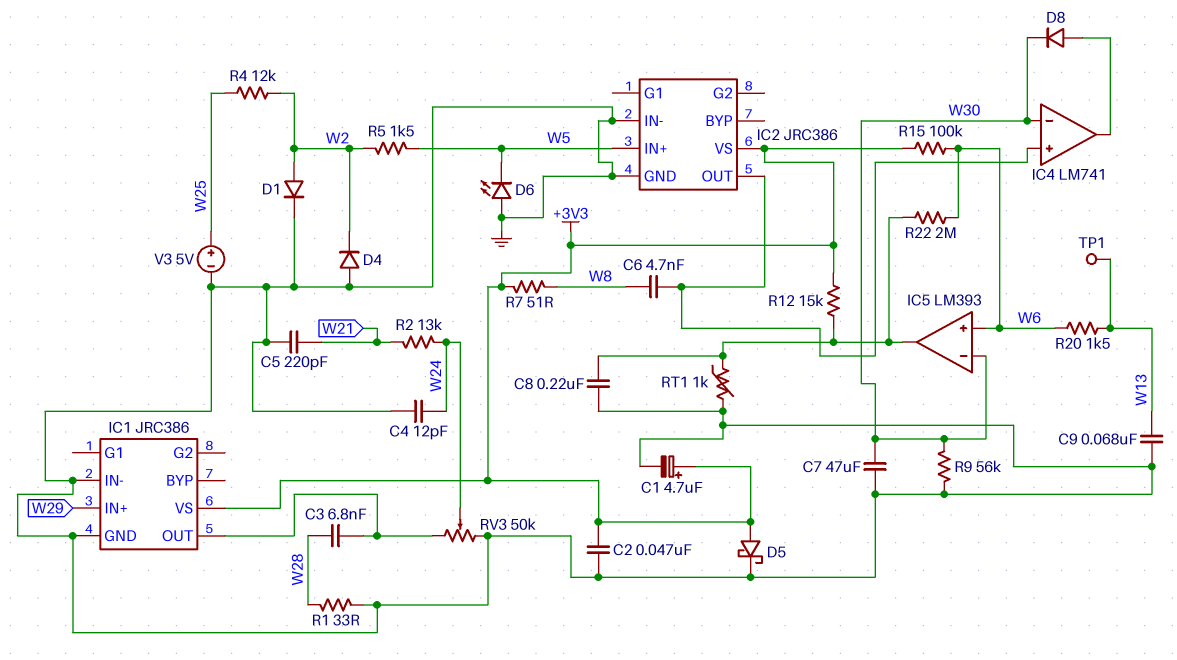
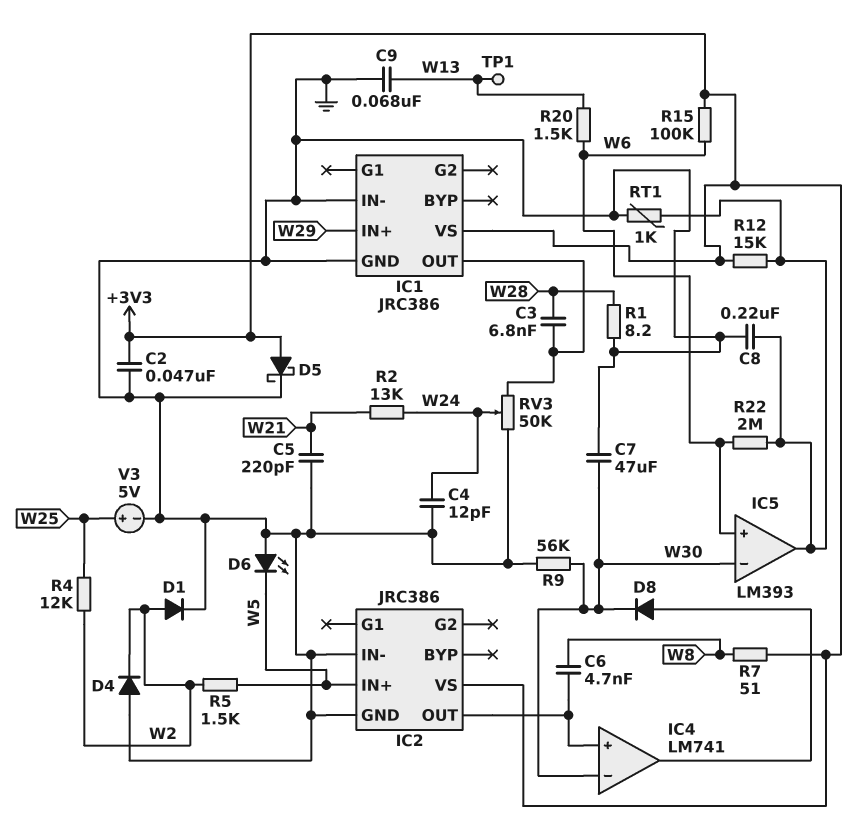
C1: 4.7uF (plus +3V3, minus GND) -> none
R1: 33 (GND, W28) -> 8.2 (GND, W28)

